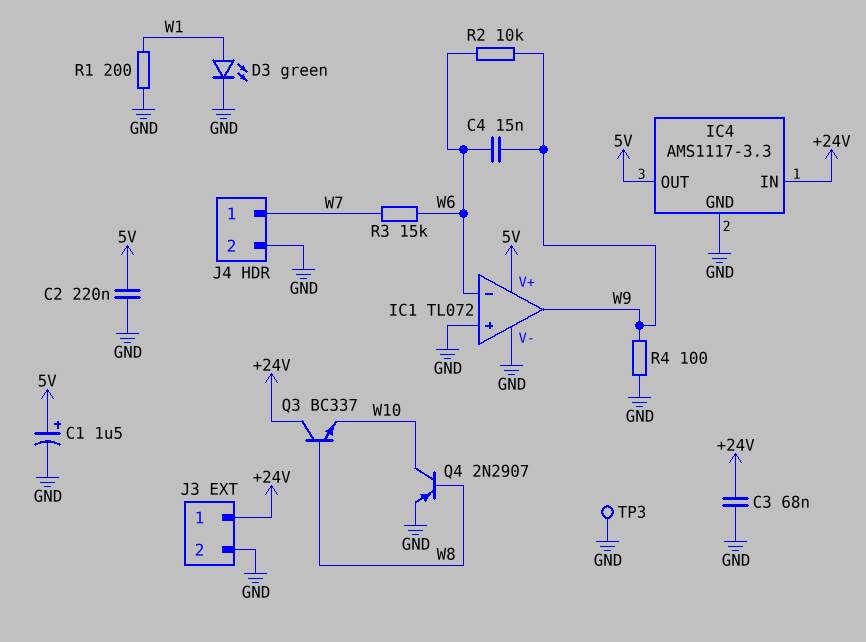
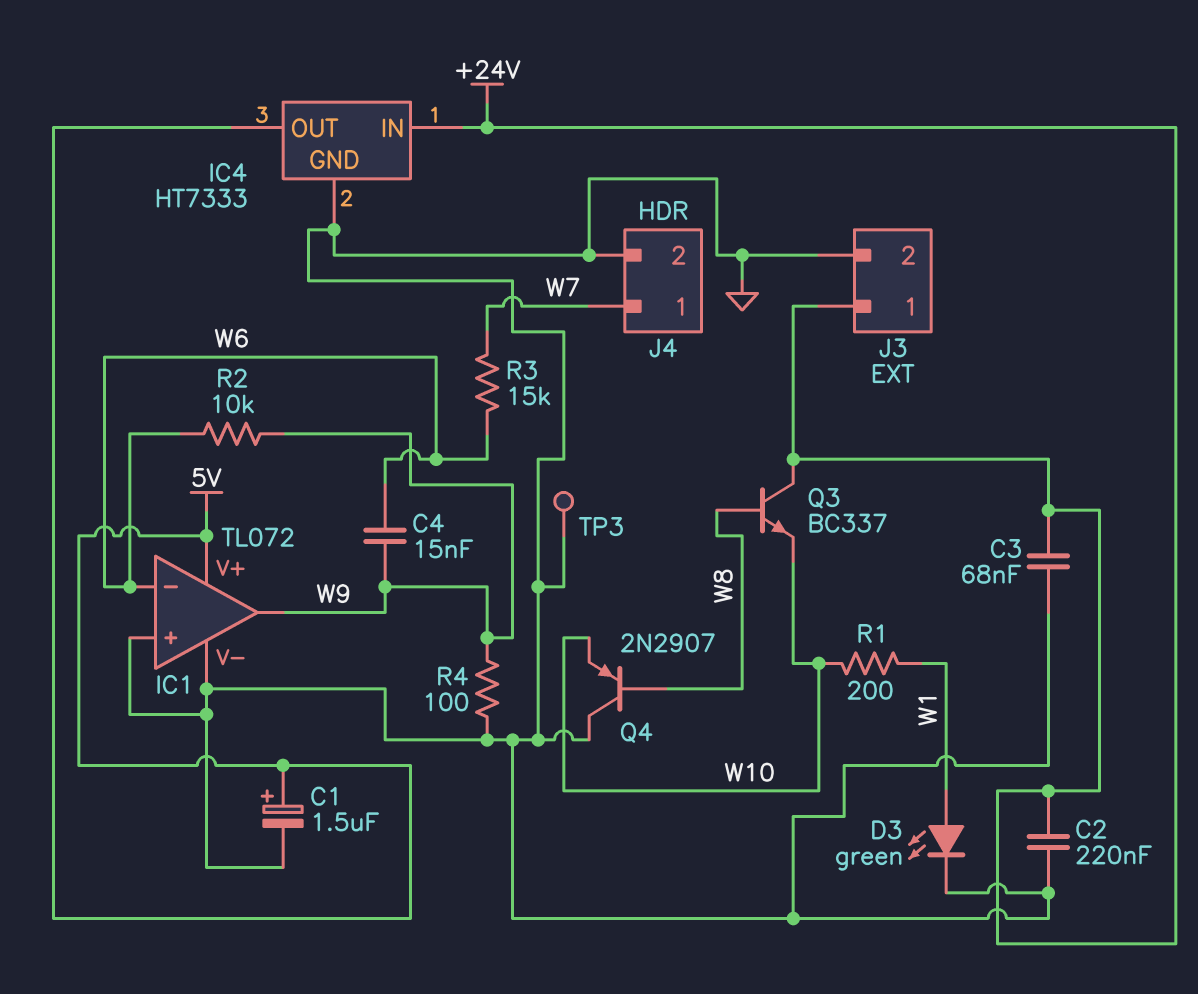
C2: 220nF (5V, GND) -> 220nF (+24V, GND)
IC4: AMS1117-3.3 -> HT7333
Q4: PNP 2N2907 (B W8, C W10, E GND) -> PNP 2N2907 (B W8, C GND, E W10)
R1: 200 (GND, W1) -> 200 (W1, W10)

